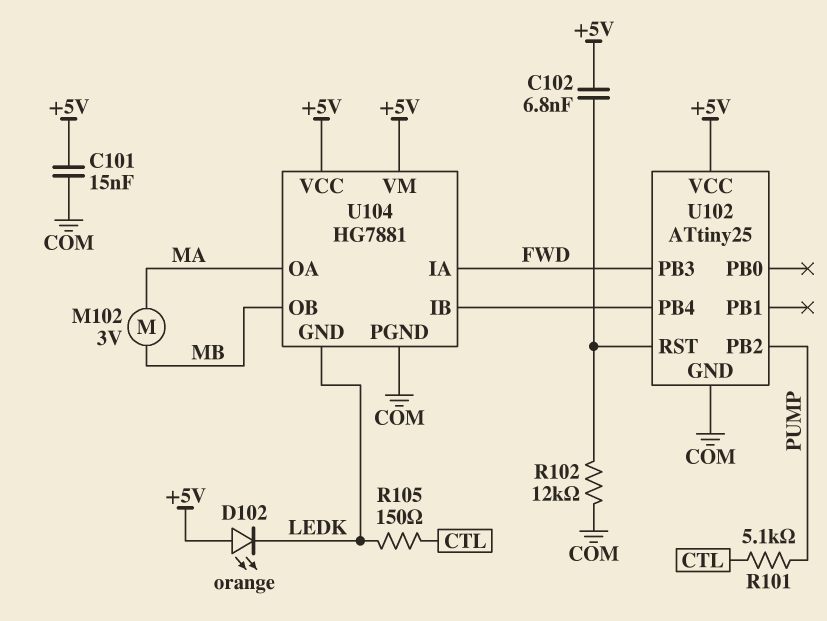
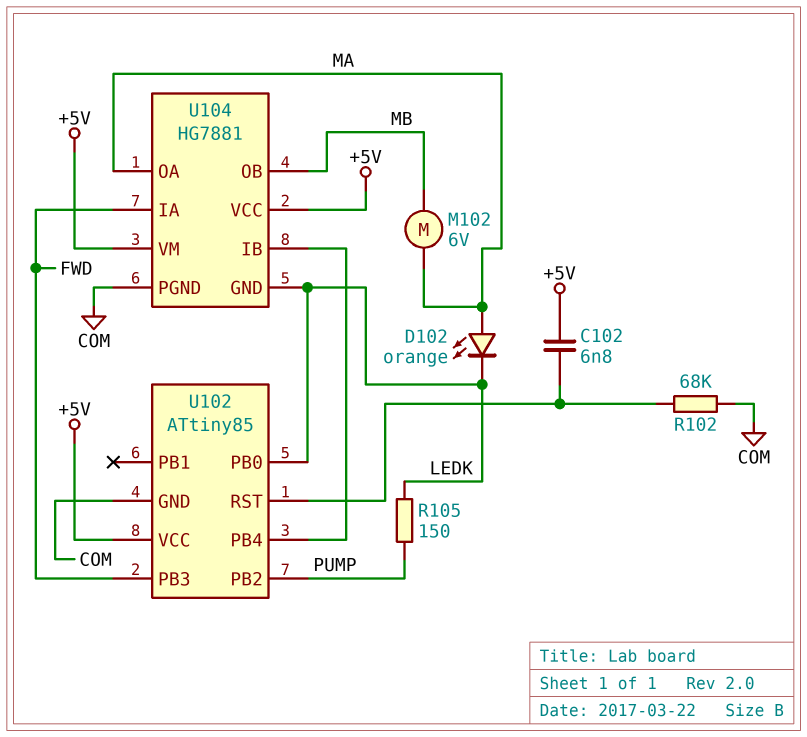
C101: 15nF (+5V, COM) -> none
D102: LED orange (A +5V, K LEDK) -> LED orange (A MA, K LEDK)
M102: motor 3V (MA, MB) -> motor 6V (MA, MB)
R101: 5.1k (CTL, PUMP) -> none
R102: 12k (COM, U102/RST) -> 68k (COM, U102/RST)
R105: 150 (CTL, LEDK) -> 150 (LEDK, PUMP)
U102: ATtiny25 -> ATtiny85
U102 pin PB0: none -> LEDK

